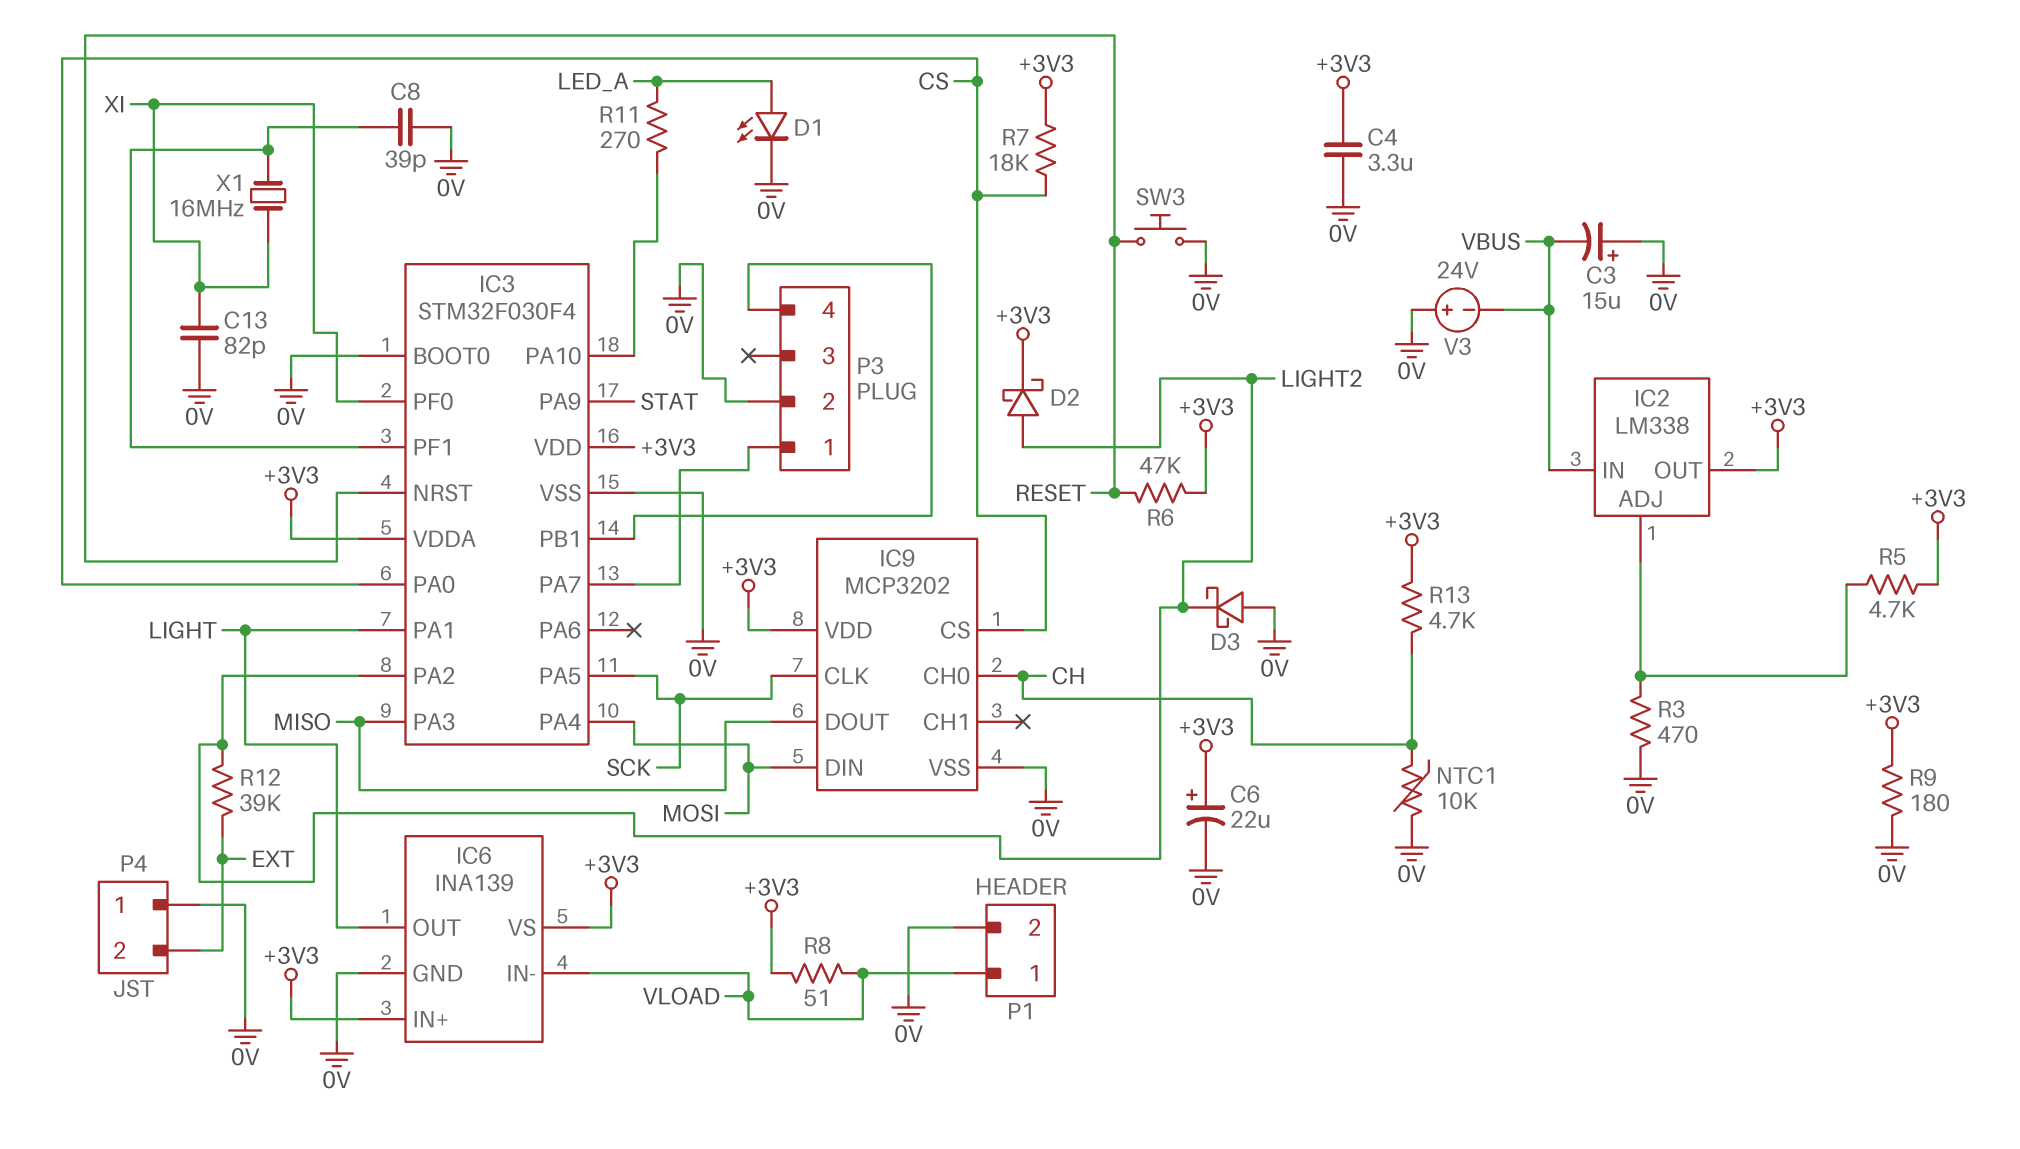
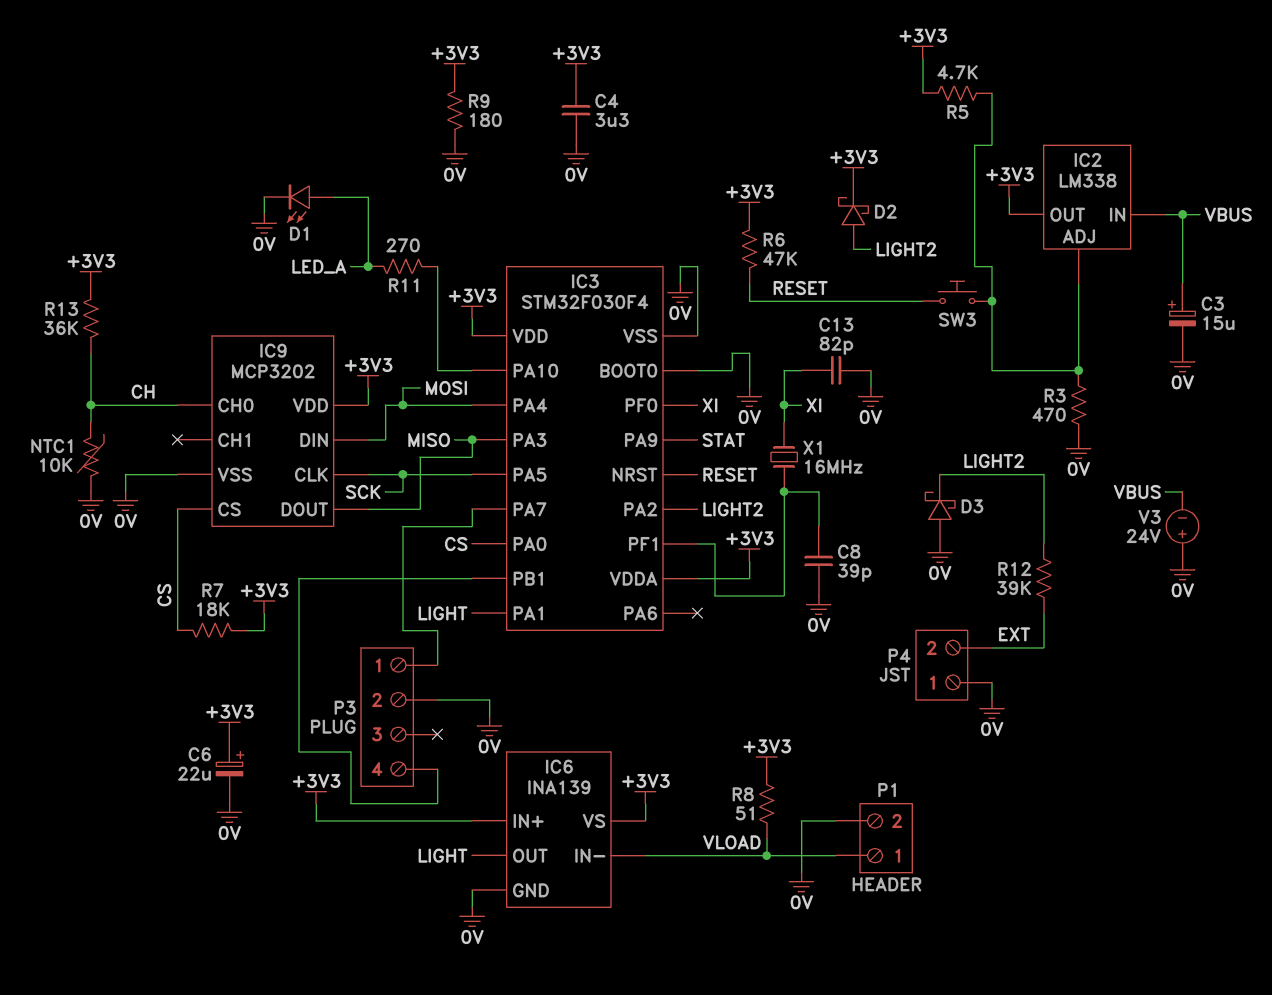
C3: 15uF (plus 0V, minus VBUS) -> 15uF (plus VBUS, minus 0V)
R13: 4.7k (+3V3, CH) -> 36k (+3V3, CH)
SW3: button (0V, RESET) -> button (IC2/ADJ, RESET)

